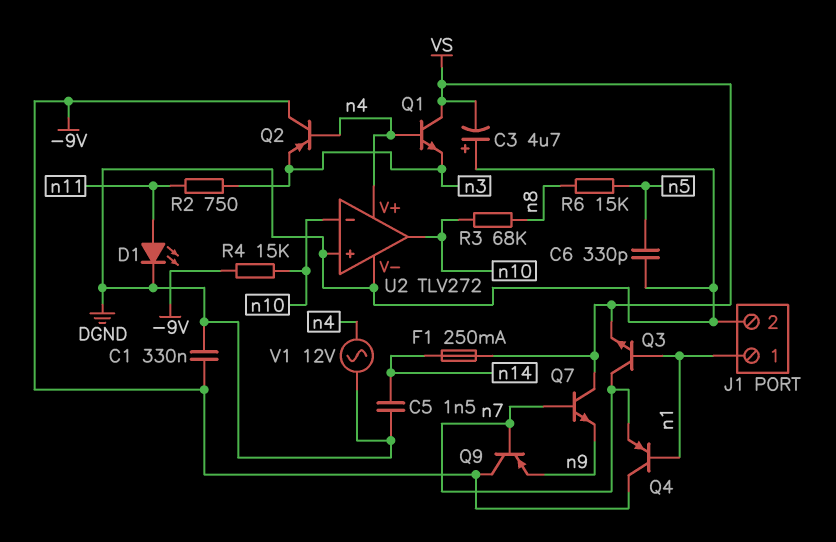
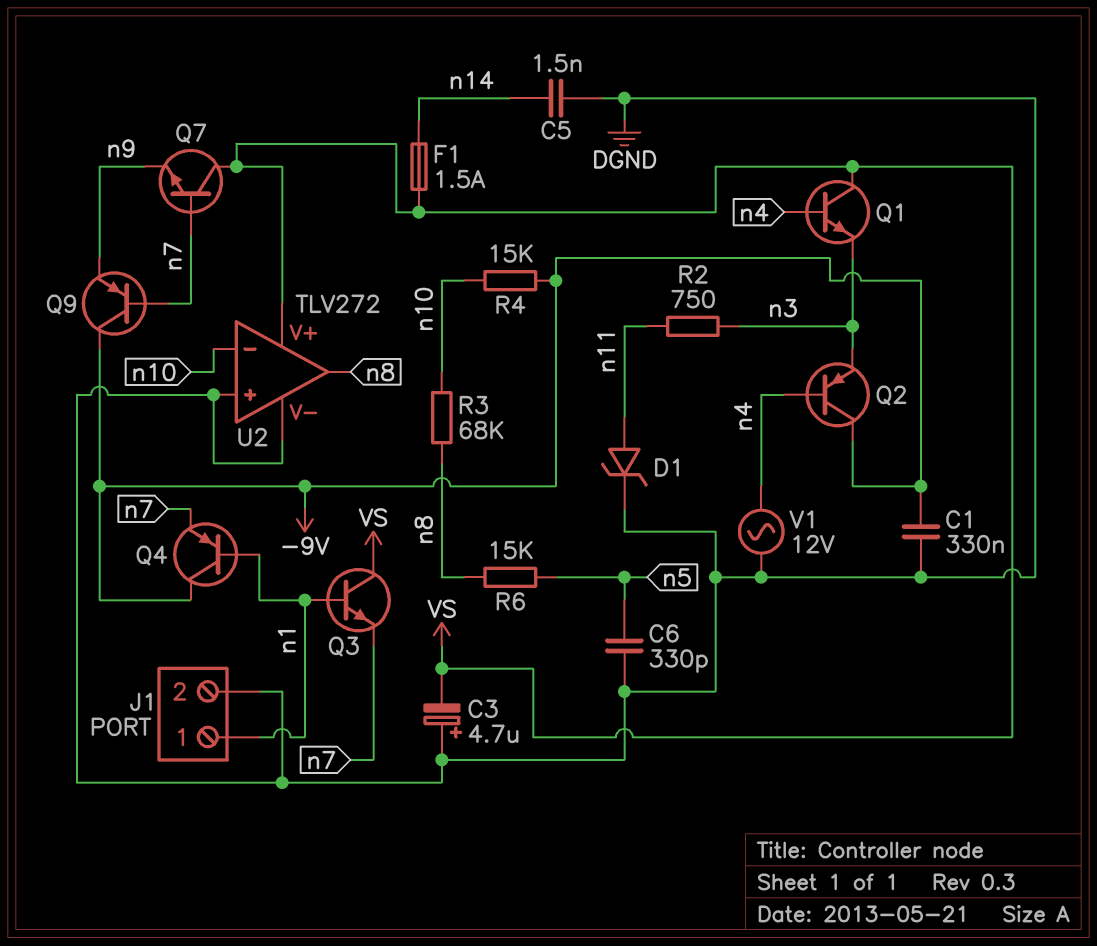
D1: LED (A n11, K DGND) -> zener (A n11, K DGND)
F1: 250mA (VS, n14) -> 1.5A (VS, n14)
Q3: NPN (B n1, C n7, E VS) -> NPN (B n1, C VS, E n7)
U2 pin V+: n4 -> VS
U2 pin out: n10 -> n8

